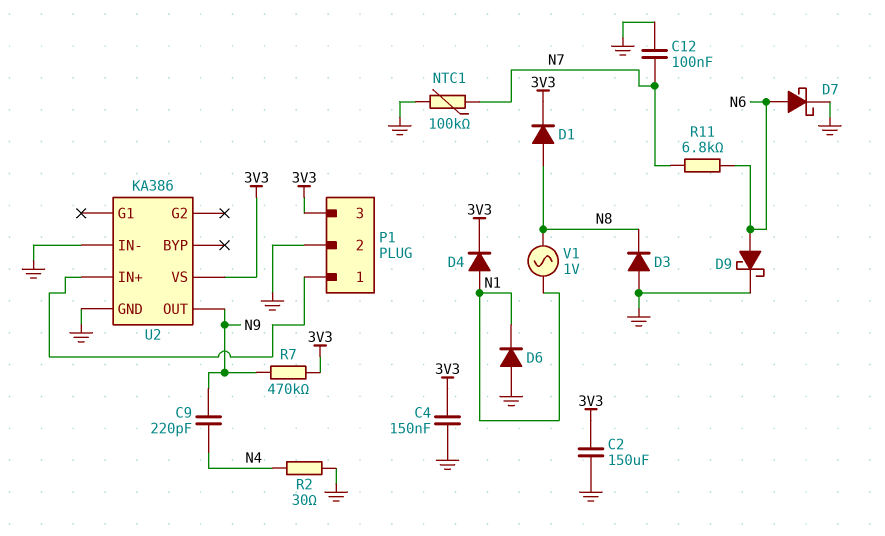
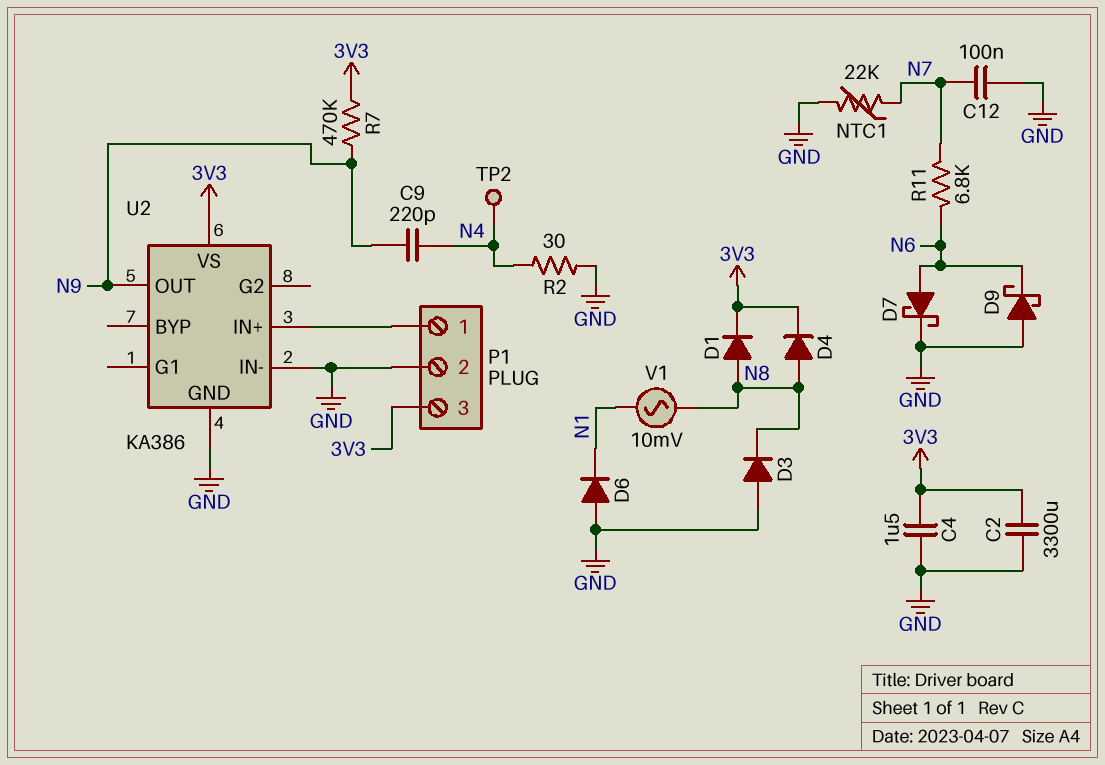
C2: 150uF (3V3, GND) -> 3300uF (3V3, GND)
C4: 150nF (3V3, GND) -> 1.5uF (3V3, GND)
D4: diode (A N1, K 3V3) -> diode (A N8, K 3V3)
D9: schottky (A N6, K GND) -> schottky (A GND, K N6)
NTC1: 100k (GND, N7) -> 22k (GND, N7)
TP2: none -> test point (N4)
V1: AC 1V (N1, N8) -> AC 10mV (N1, N8)

